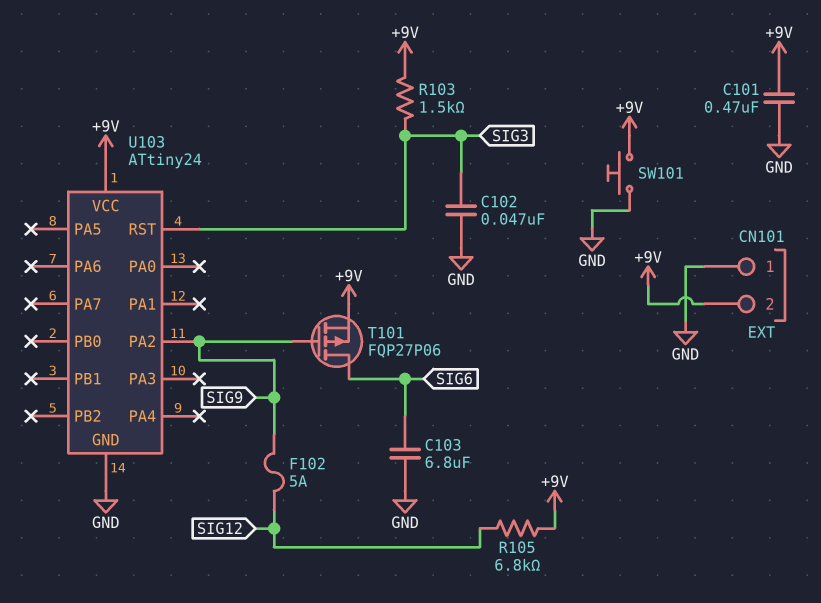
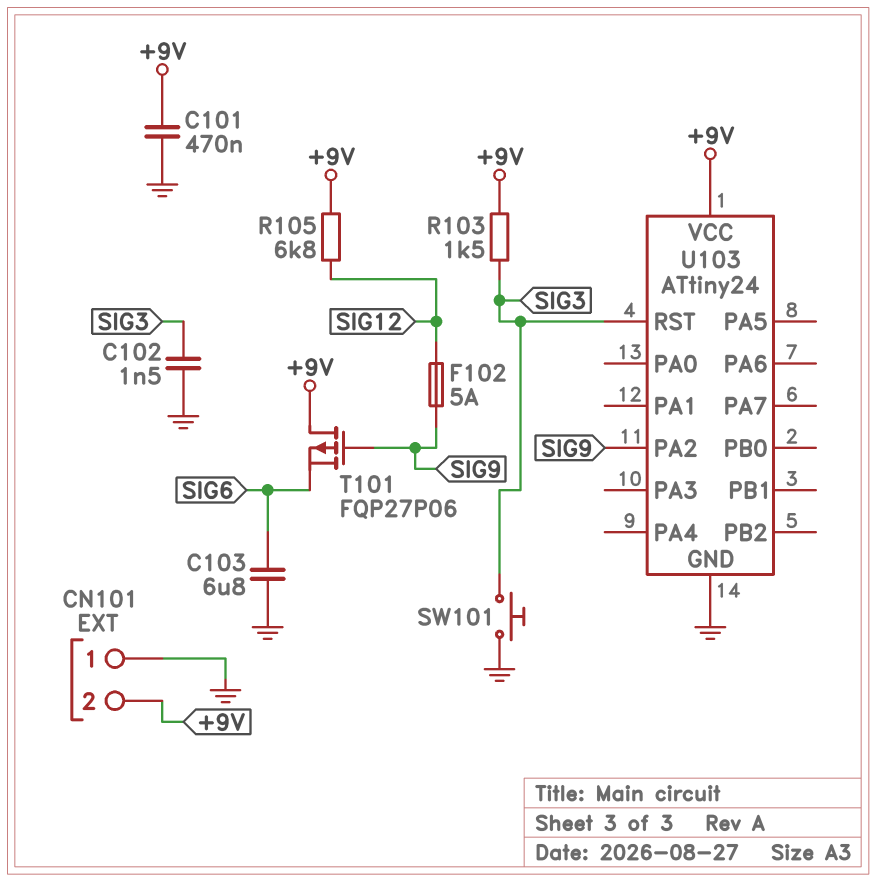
C102: 47nF (GND, SIG3) -> 1.5nF (GND, SIG3)
SW101: button (+9V, GND) -> button (GND, SIG3)
T101: PMOS FQP27P06 (G SIG9, D SIG6, S +9V) -> PMOS FQP27P06 (G SIG9, D +9V, S SIG6)

